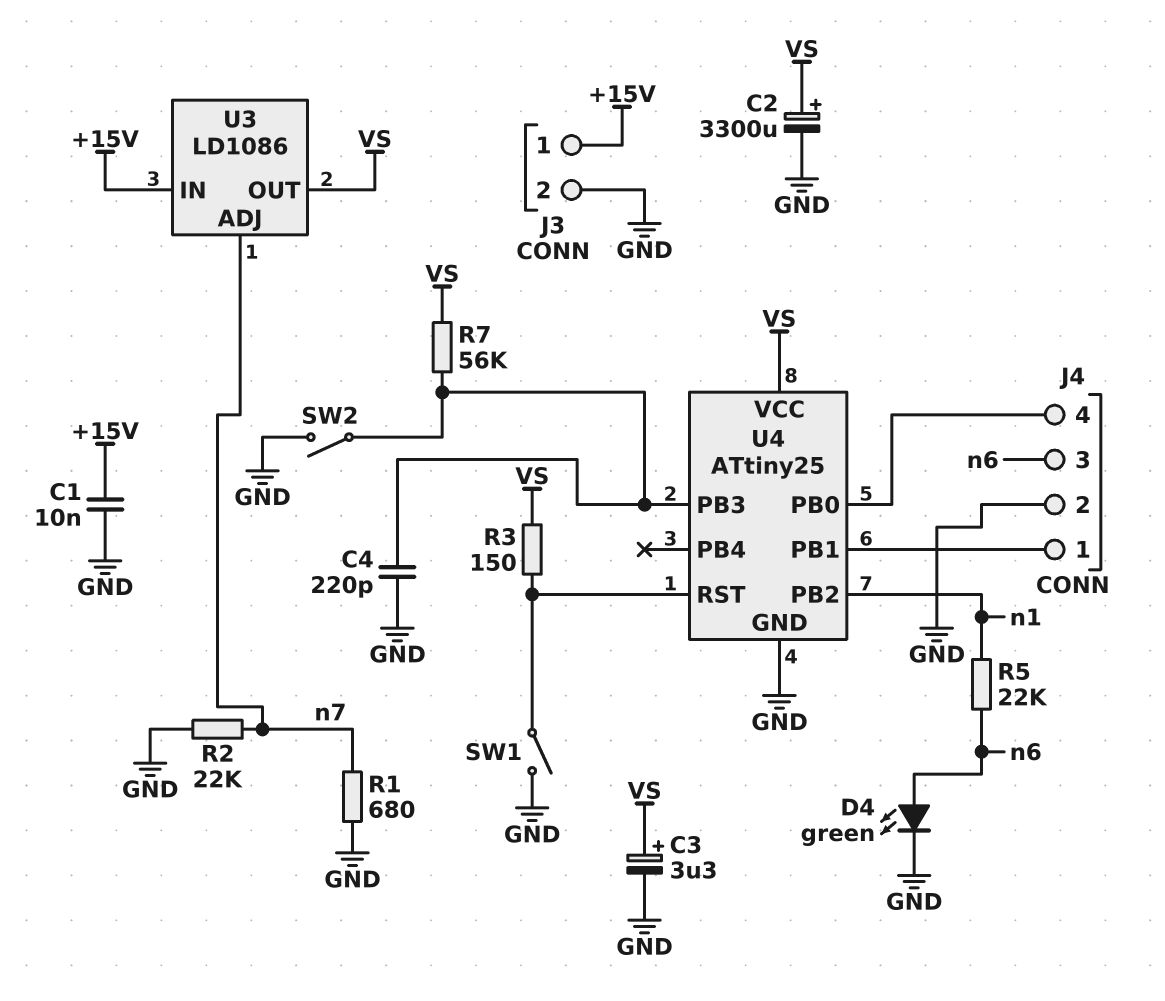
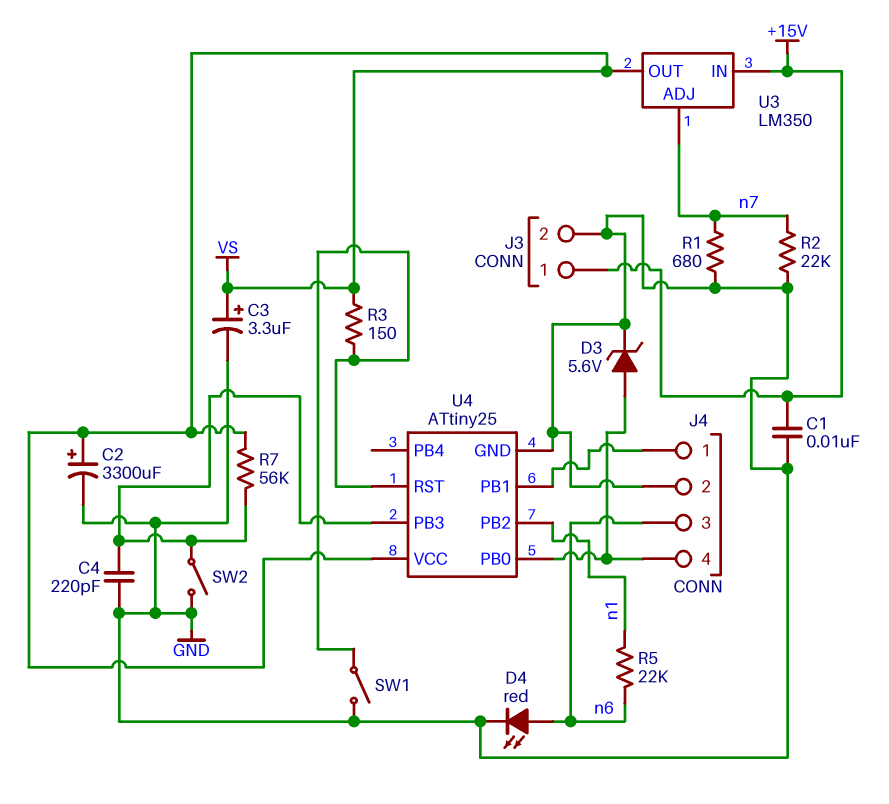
D3: none -> zener 5.6V (A J4/4, K GND)
D4: LED green (A n6, K GND) -> LED red (A n6, K GND)
U3: LD1086 -> LM350

